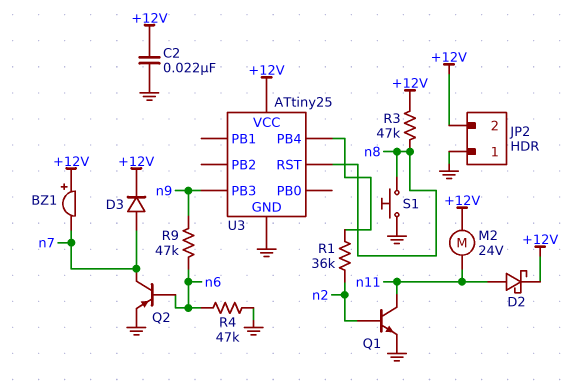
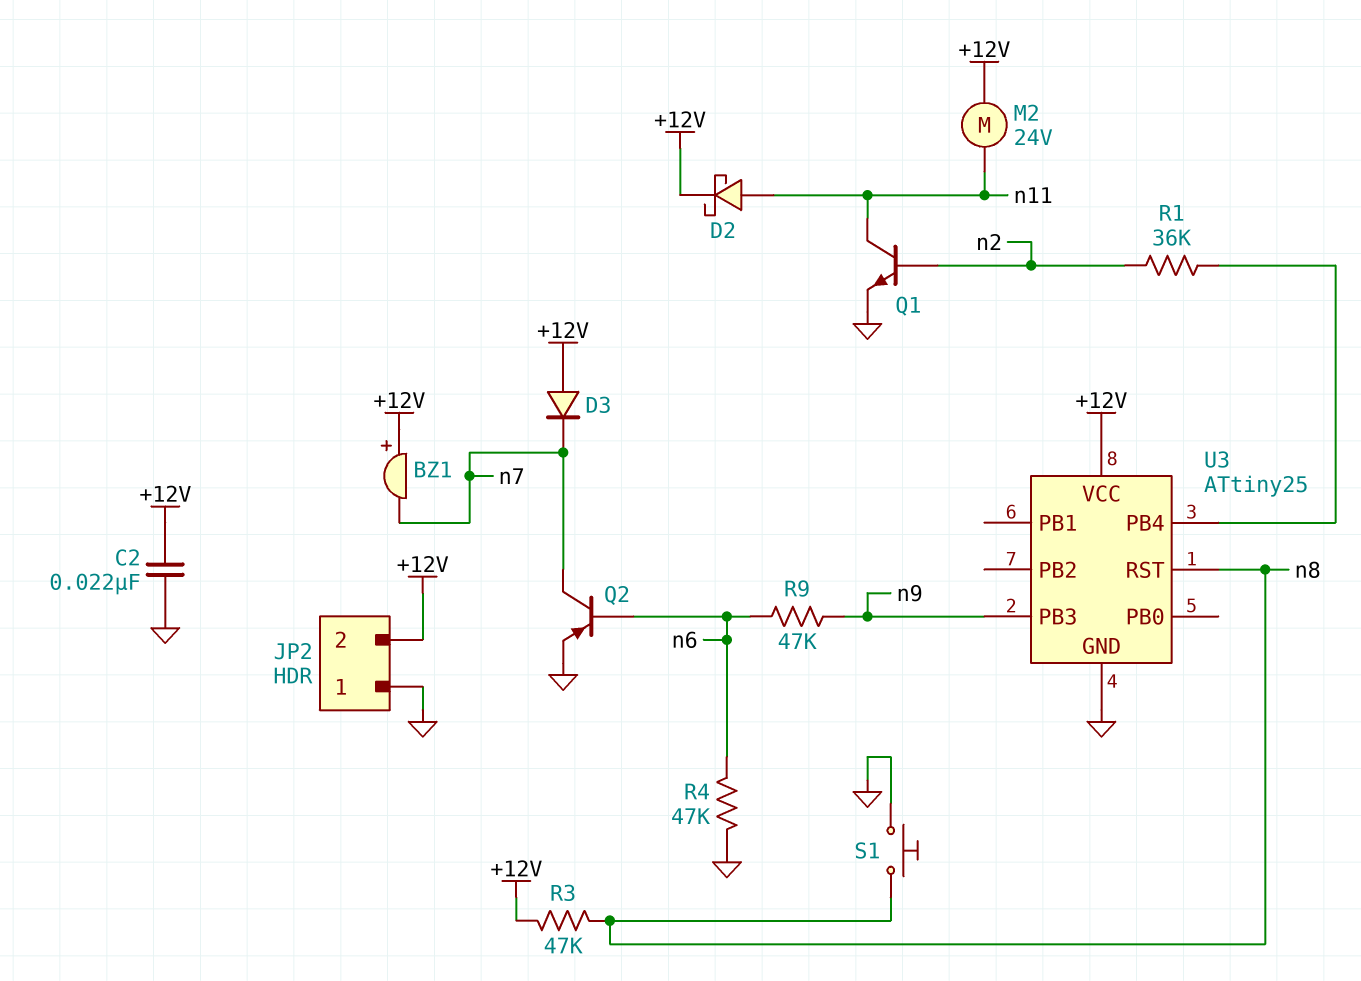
D3: diode (A n7, K +12V) -> diode (A +12V, K n7)

